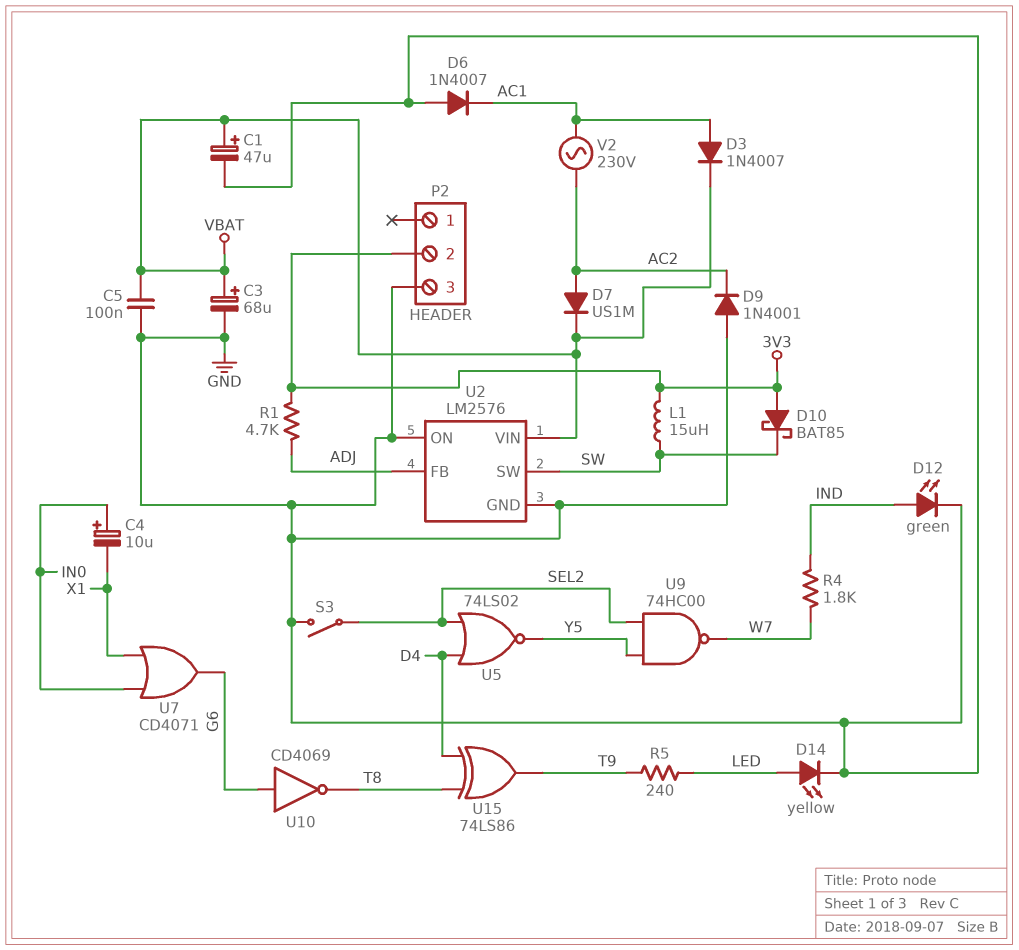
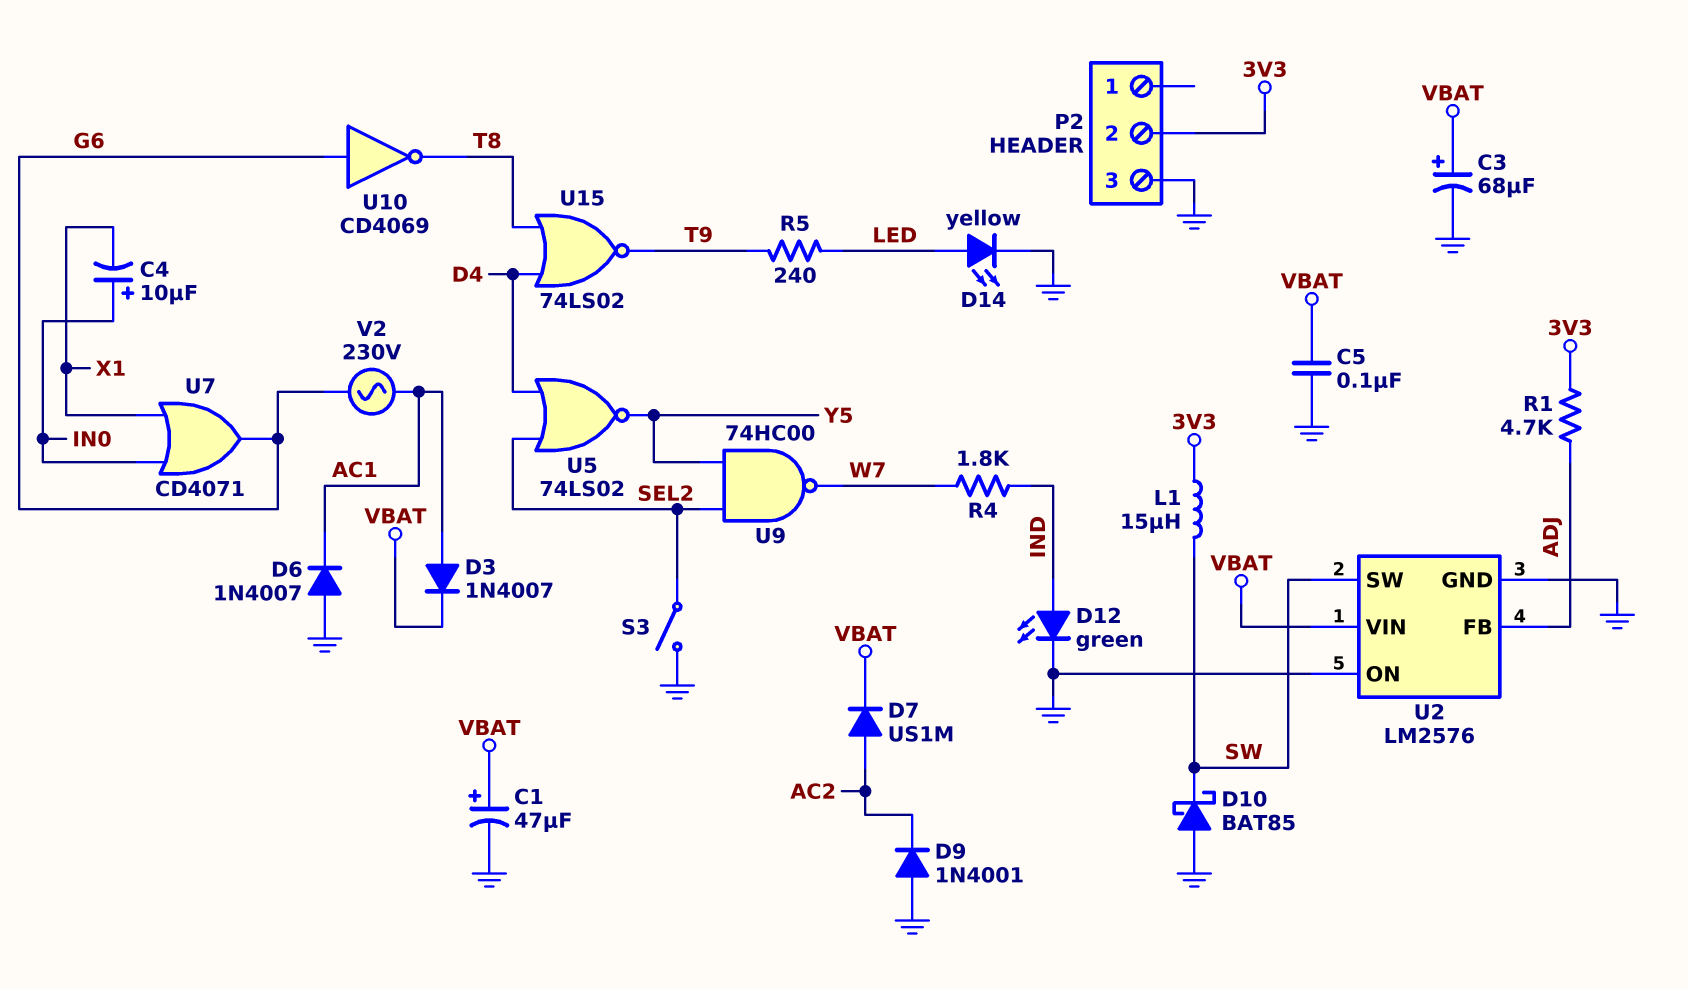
D10: schottky BAT85 (A 3V3, K SW) -> schottky BAT85 (A GND, K SW)
U15: XOR 74LS86 (in D4, in T8, out T9) -> NOR 74LS02 (in D4, in T8, out T9)
V2: AC 230V (AC1, AC2) -> AC 230V (AC1, G6)

